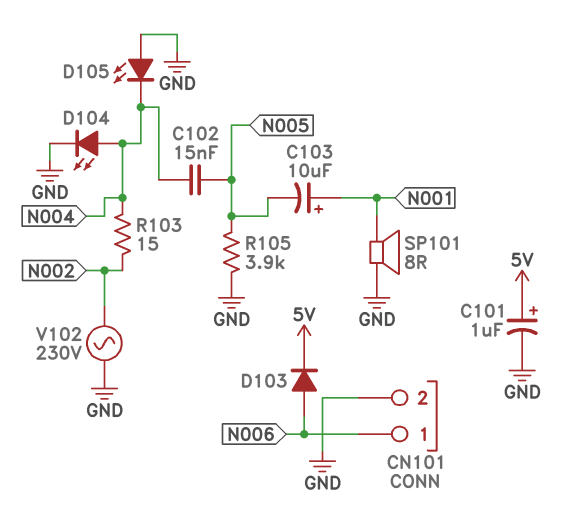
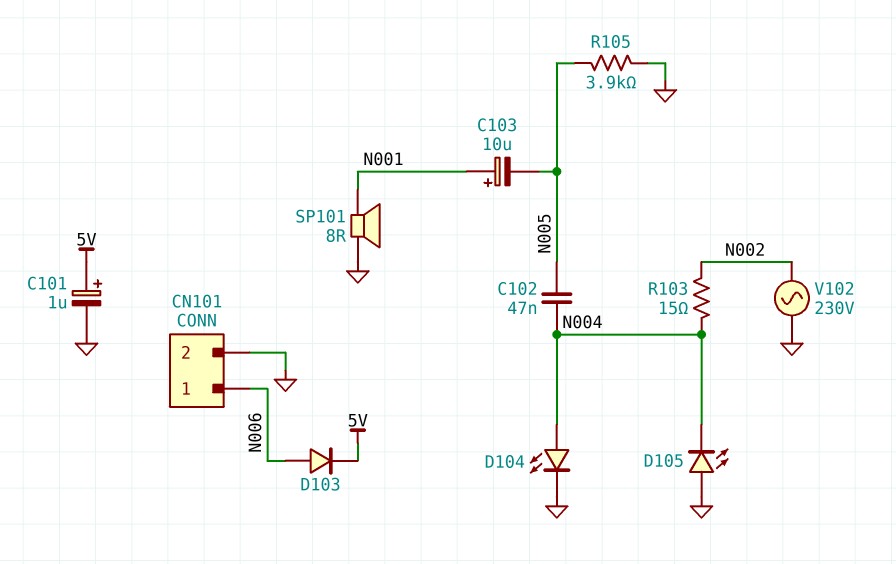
C102: 15nF (N004, N005) -> 47nF (N004, N005)

